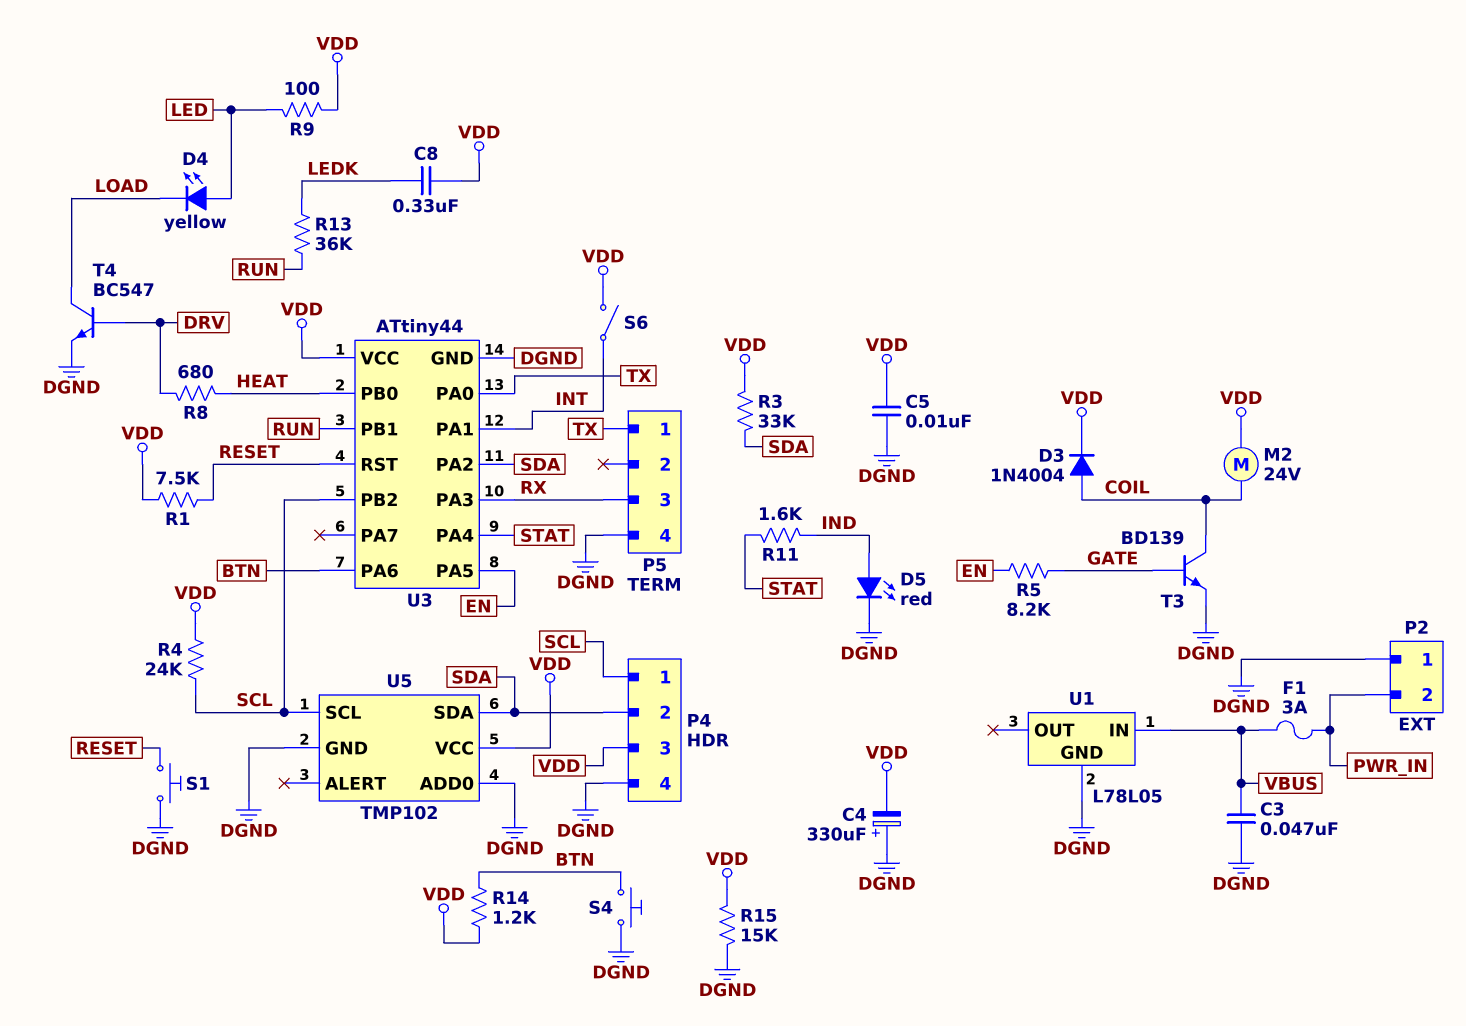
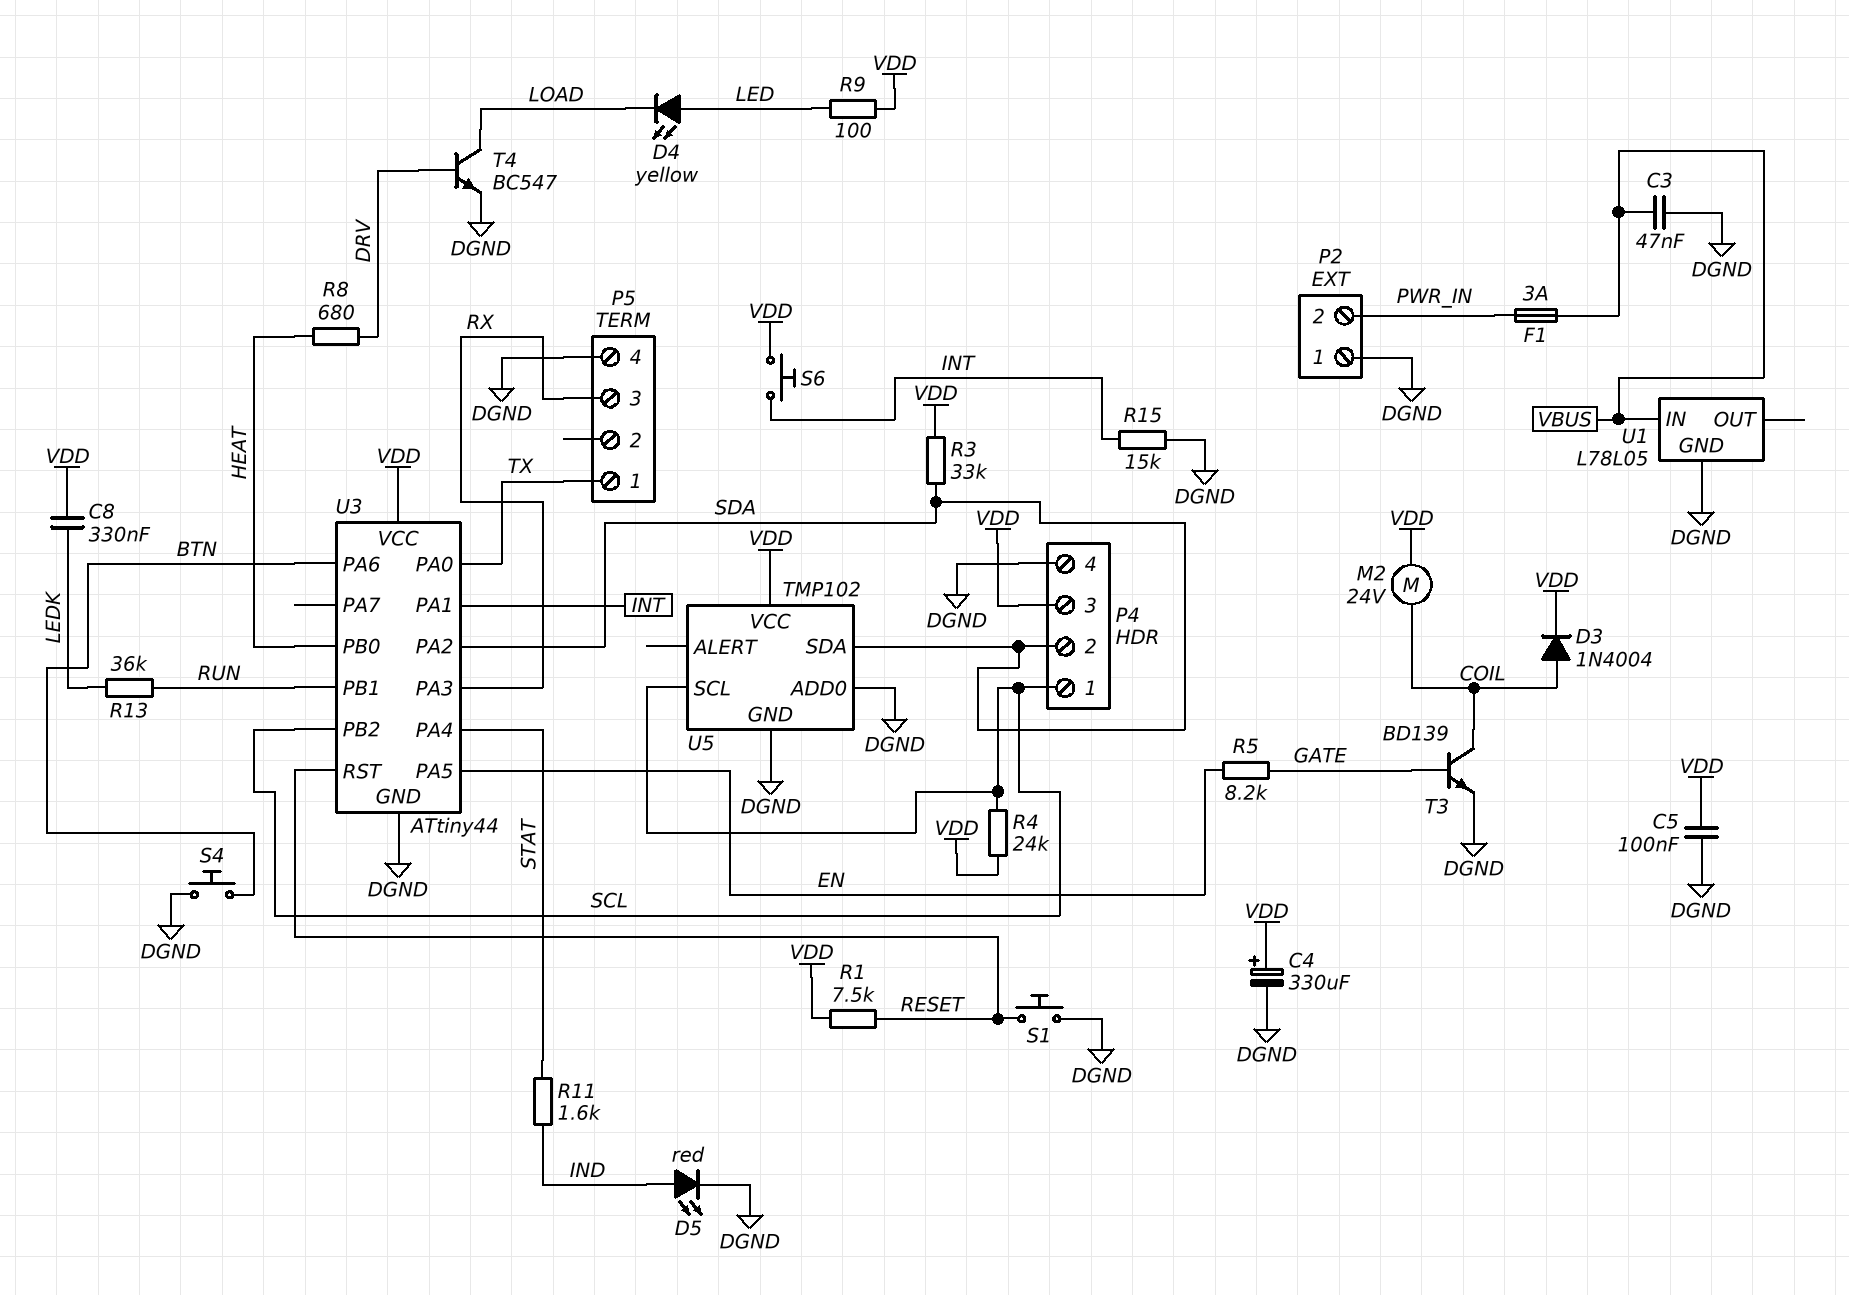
C4: 330uF (plus DGND, minus VDD) -> 330uF (plus VDD, minus DGND)
C5: 10nF (DGND, VDD) -> 100nF (DGND, VDD)
R14: 1.2k (BTN, VDD) -> none
R15: 15k (DGND, VDD) -> 15k (DGND, INT)
S6: switch (INT, VDD) -> button (INT, VDD)

